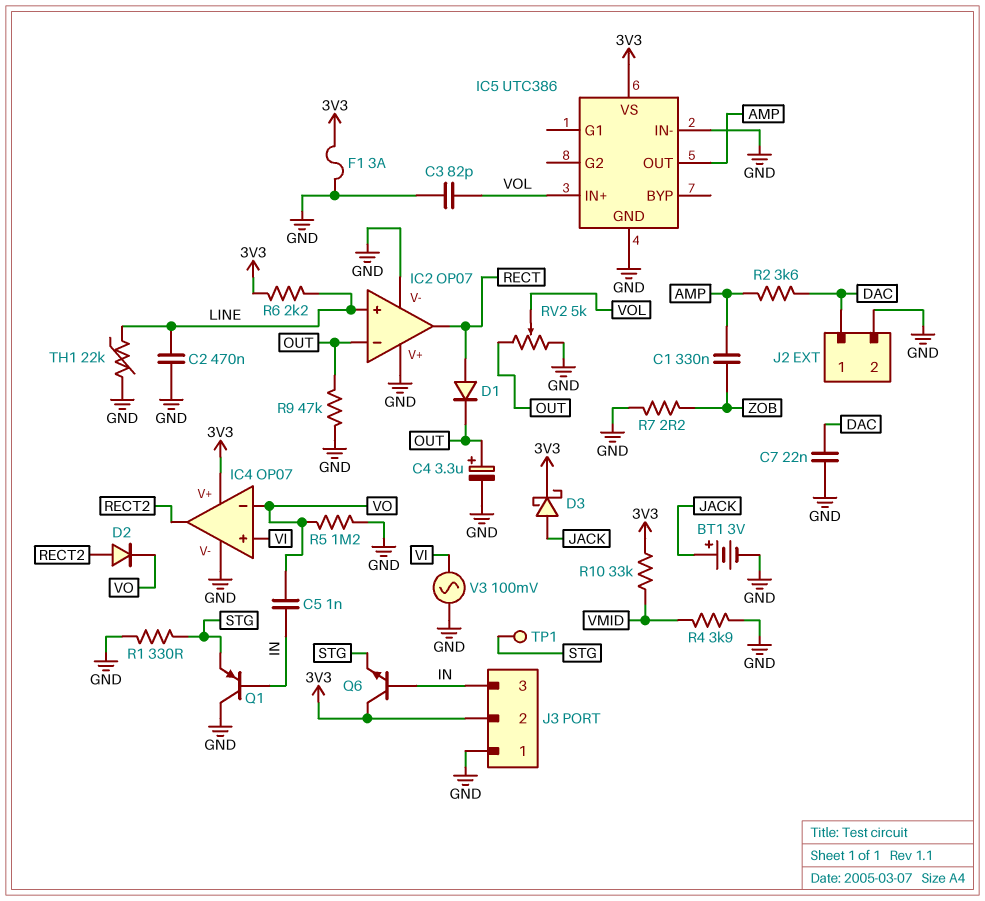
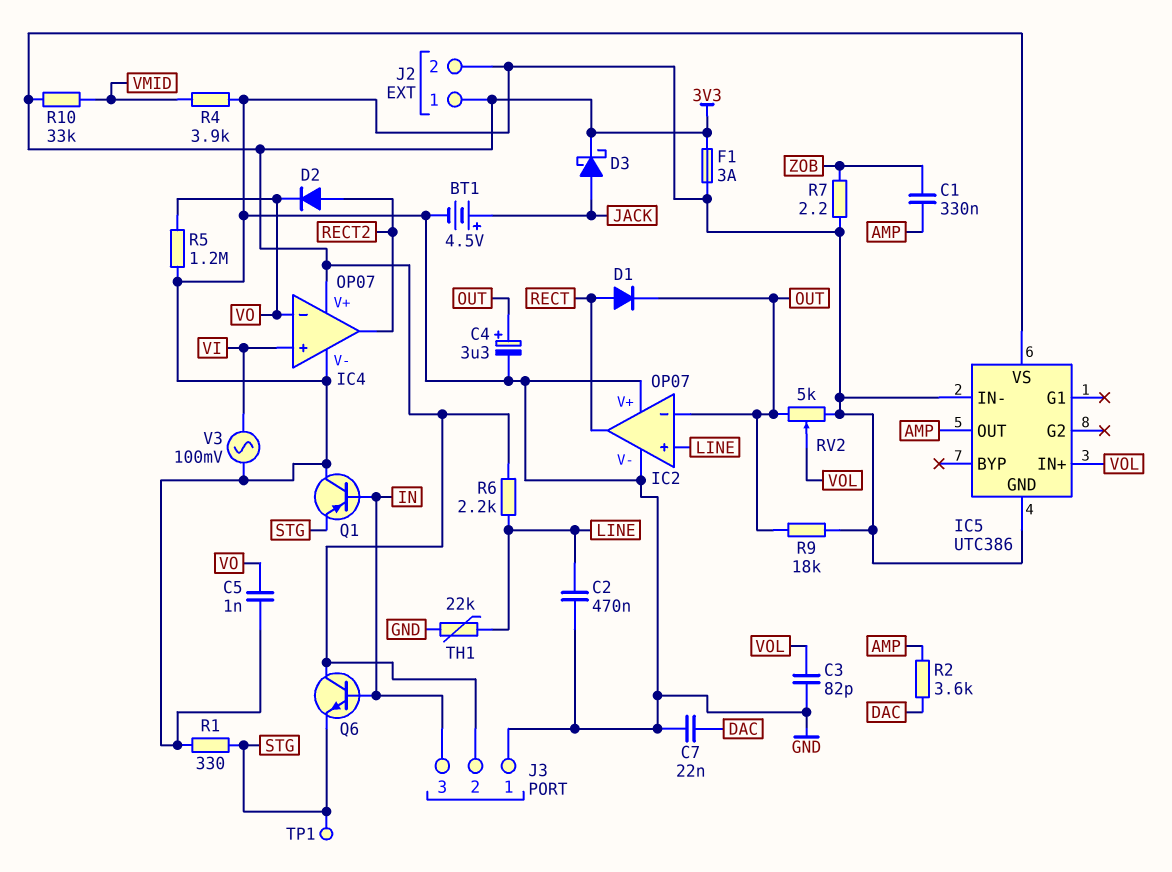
BT1: 3V (plus JACK, minus GND) -> 4.5V (plus JACK, minus GND)
C5: 1nF (IN, VO) -> 1nF (GND, VO)
J2 pin 1: DAC -> 3V3
R9: 47k (GND, OUT) -> 18k (GND, OUT)

